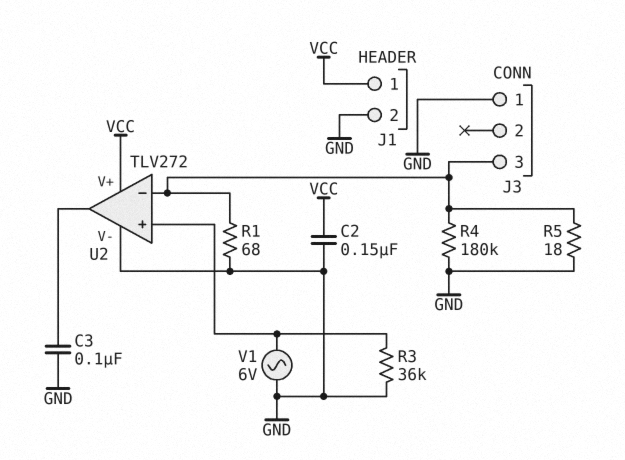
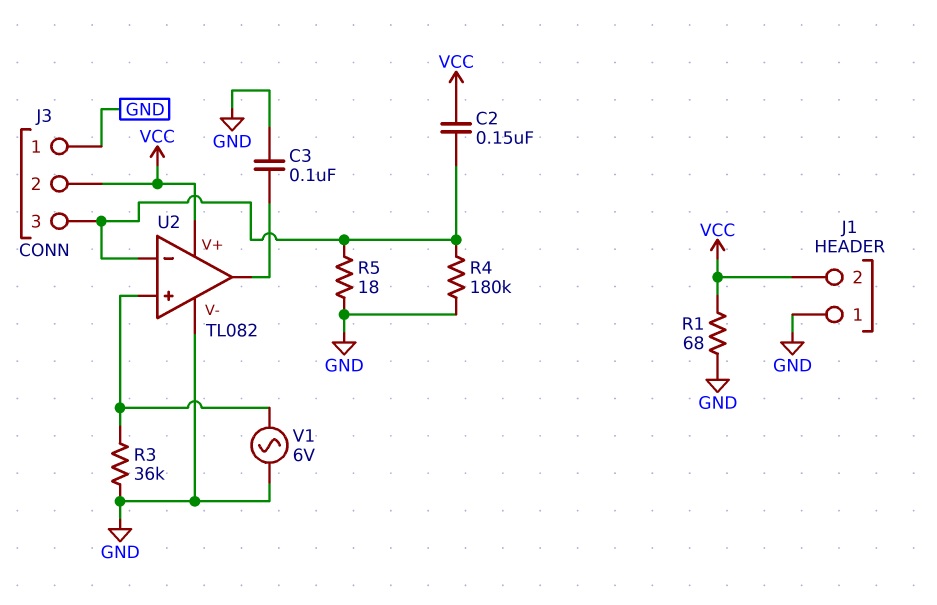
C2: 150nF (GND, VCC) -> 150nF (J3/3, VCC)
J1 pin 1: VCC -> GND
J1 pin 2: GND -> VCC
J3 pin 2: none -> VCC
R1: 68 (GND, J3/3) -> 68 (GND, VCC)
U2: TLV272 -> TL082

